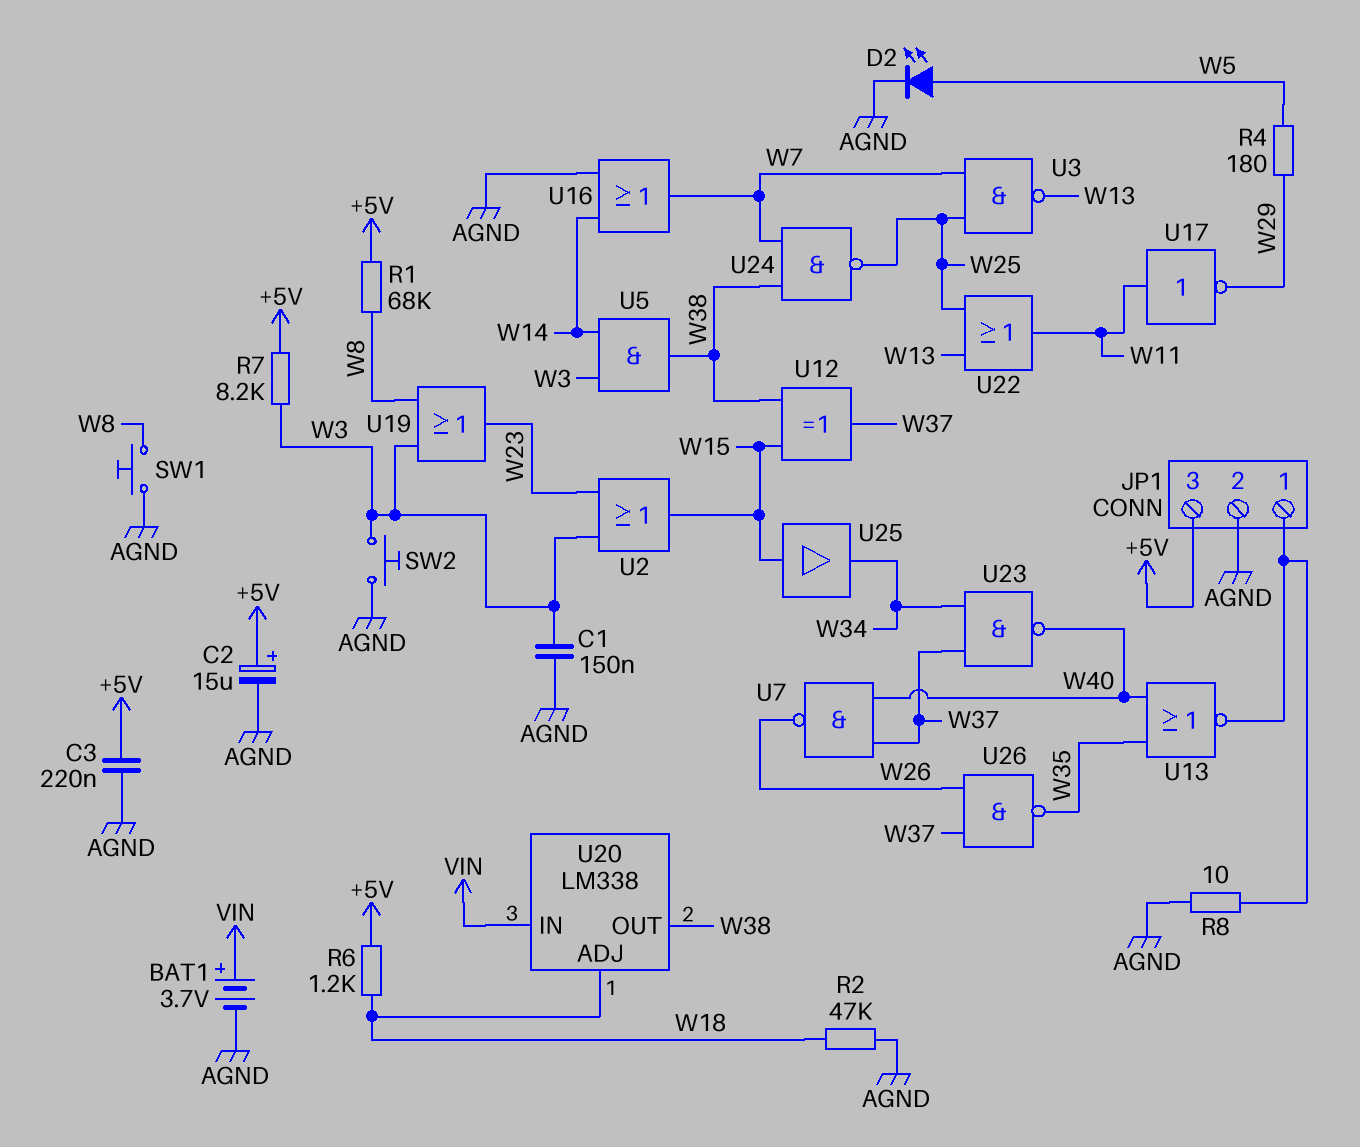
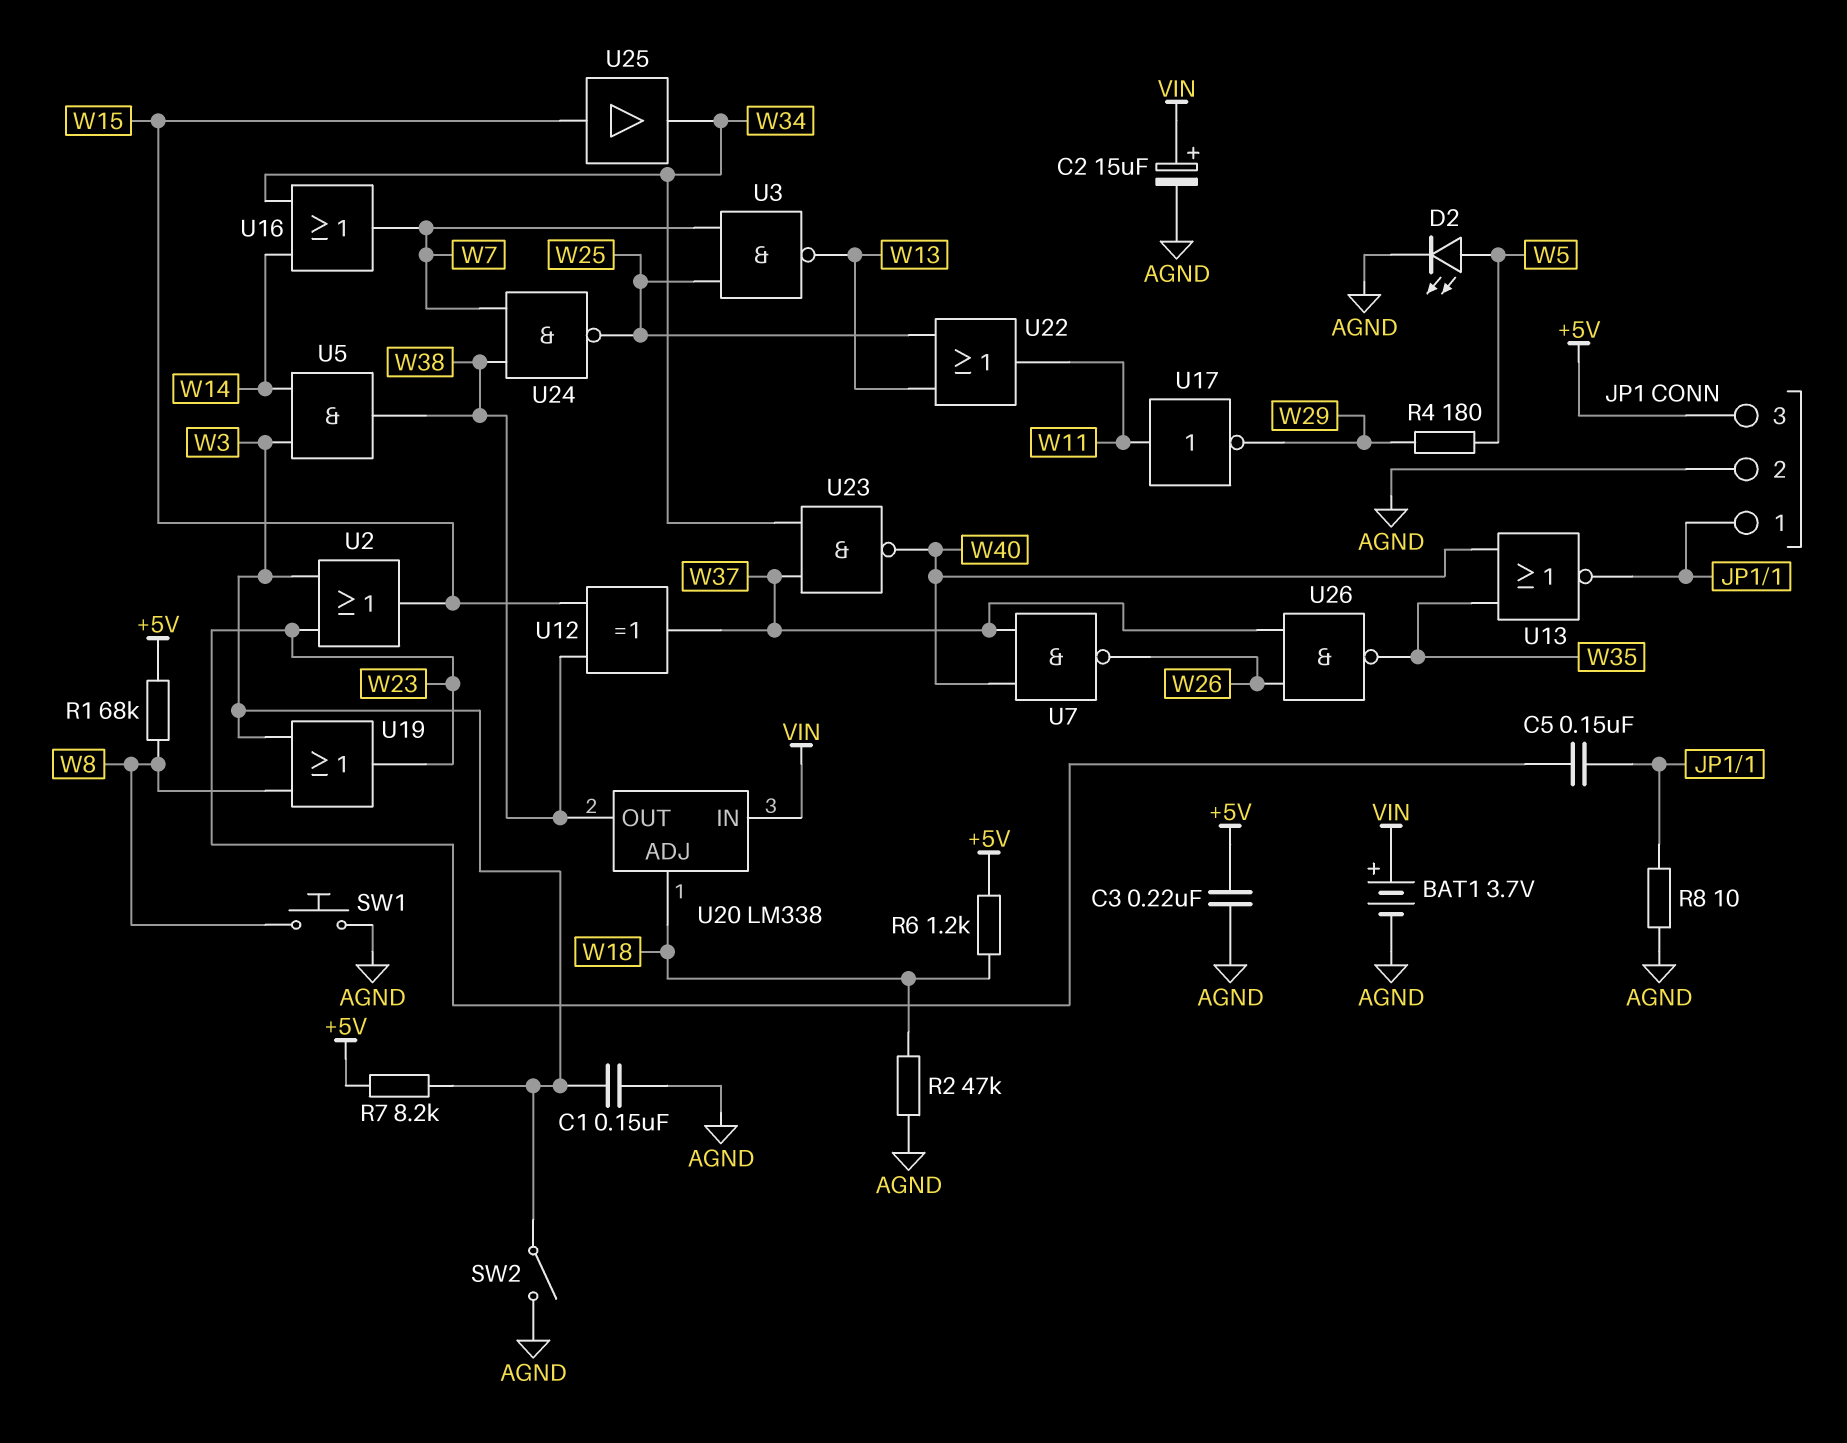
C2: 15uF (plus +5V, minus AGND) -> 15uF (plus VIN, minus AGND)
C5: none -> 150nF (JP1/1, W23)
SW2: button (AGND, W3) -> switch (AGND, W3)
U16: OR (in AGND, in W14, out W7) -> OR (in W14, in W34, out W7)

